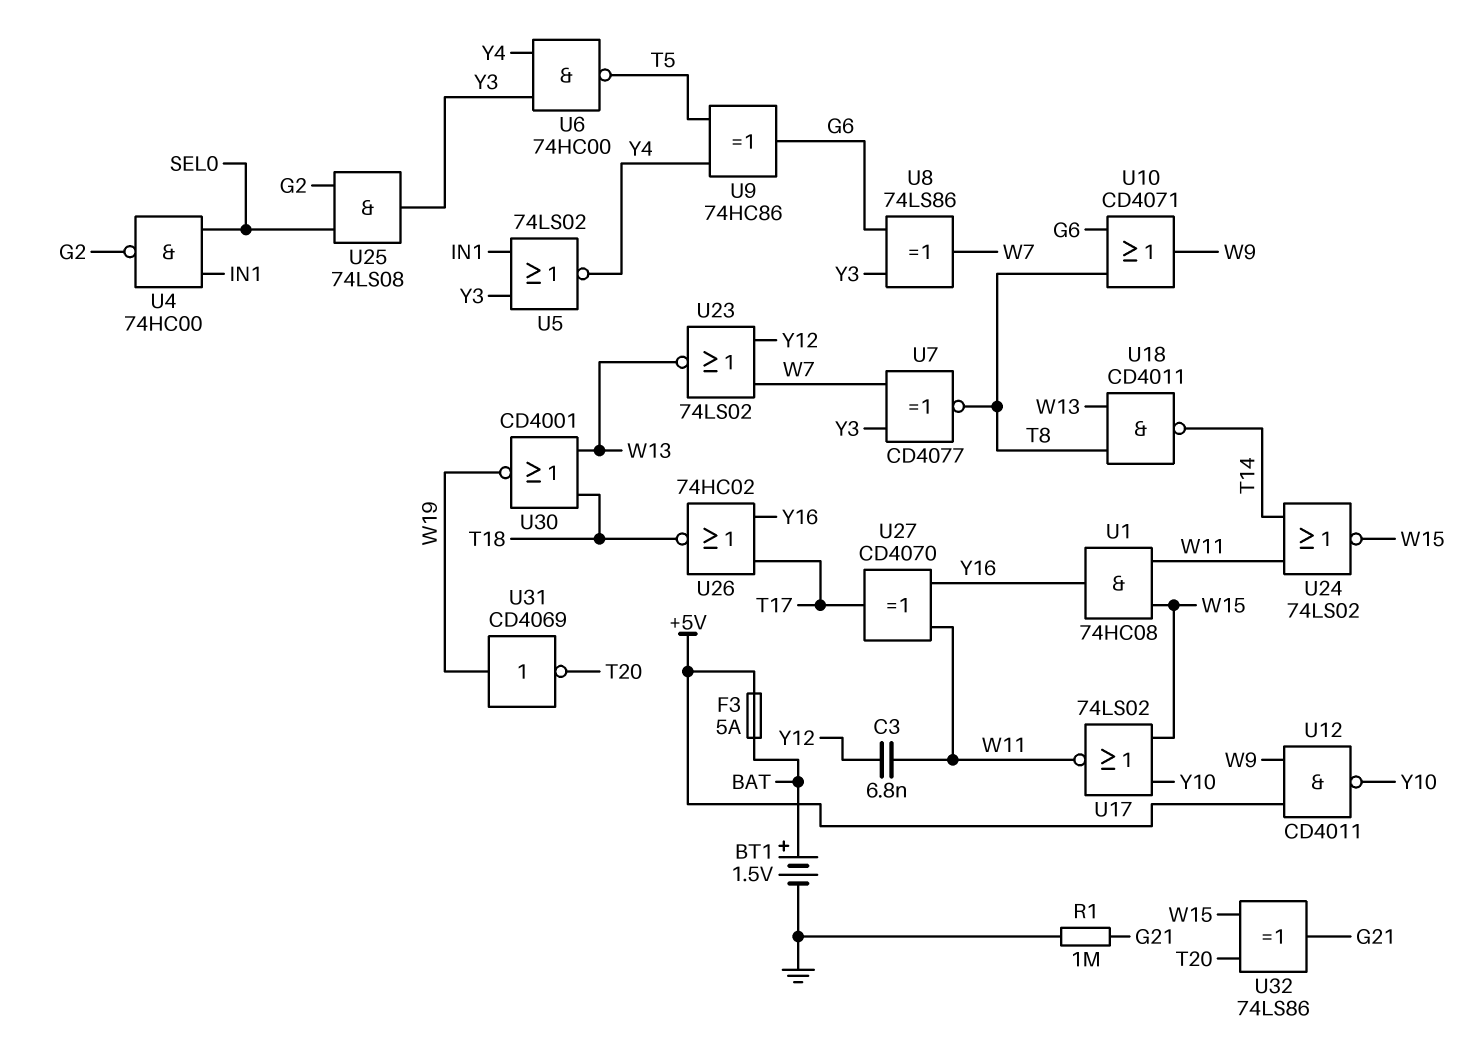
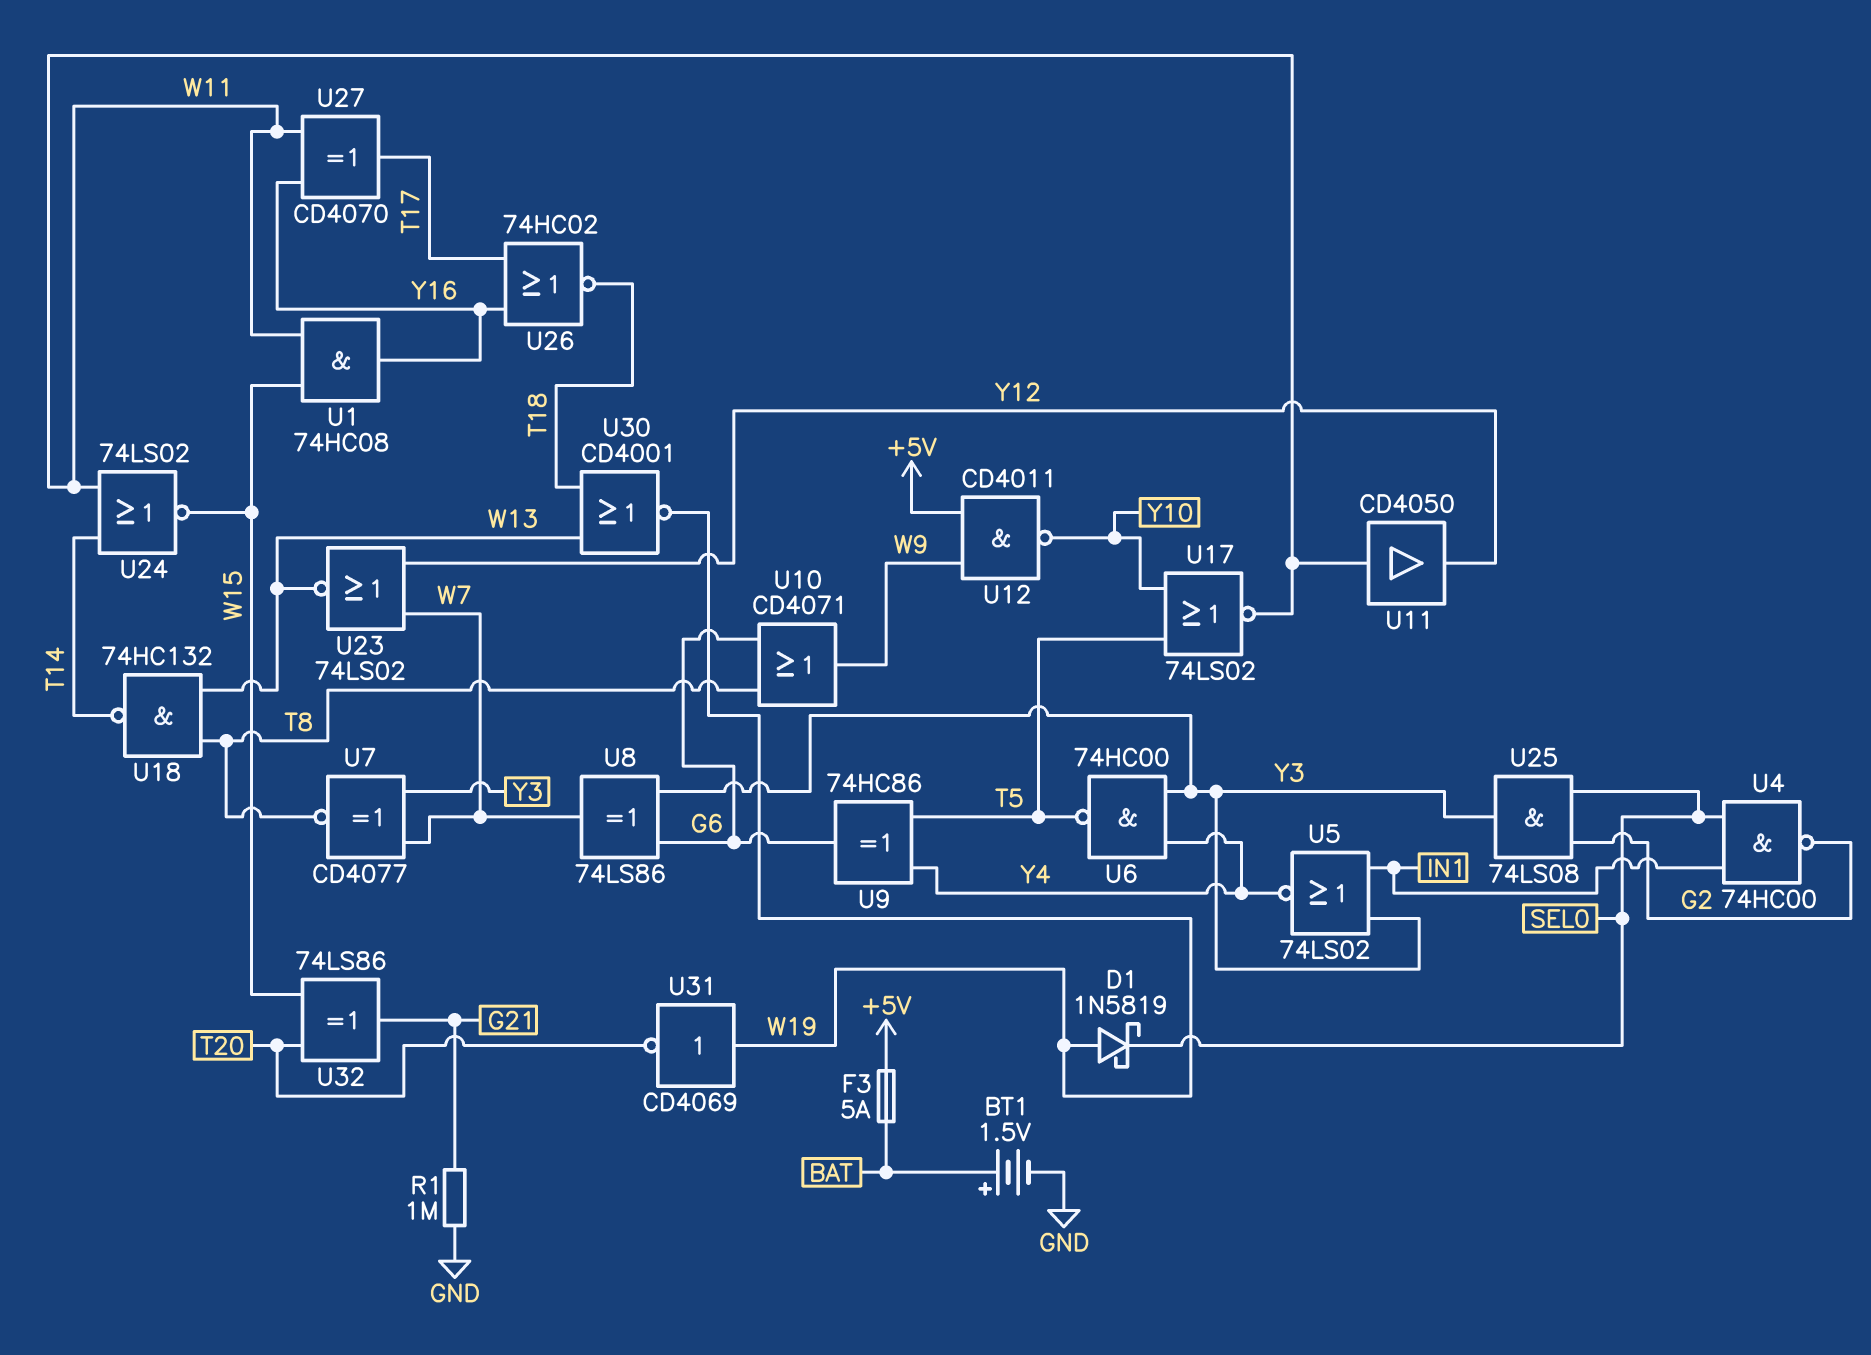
C3: 6.8nF (W11, Y12) -> none
D1: none -> schottky 1N5819 (A W19, K SEL0)
U11: none -> buffer CD4050 (in W11, out Y12)
U17: NOR 74LS02 (in W15, in Y10, out W11) -> NOR 74LS02 (in T5, in Y10, out W11)
U18: NAND CD4011 (in T8, in W13, out T14) -> NAND 74HC132 (in T8, in W13, out T14)

